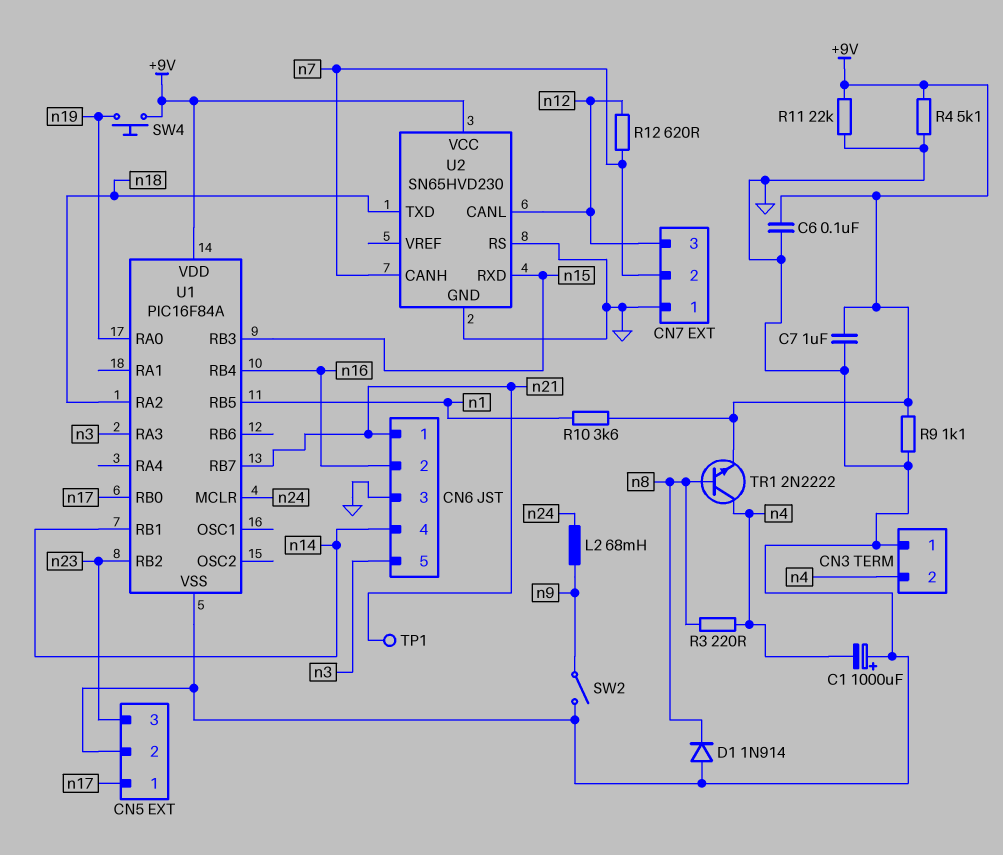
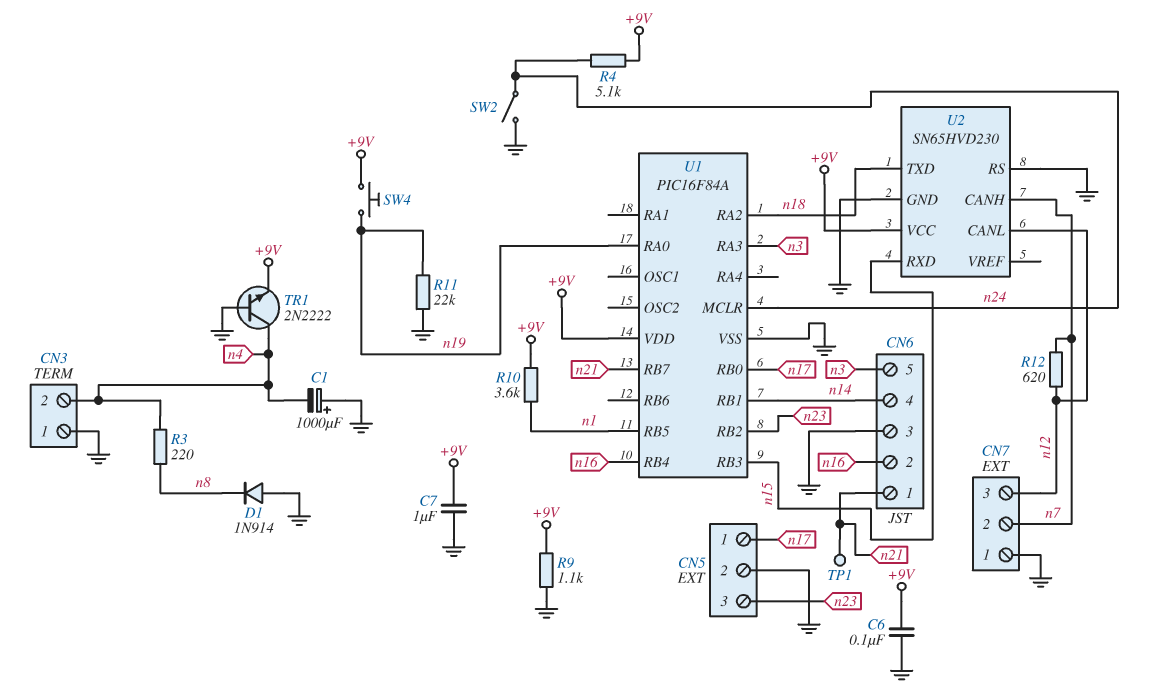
L2: 68mH (n9, n24) -> none
R4: 5.1k (+9V, GND) -> 5.1k (+9V, n24)
R11: 22k (+9V, GND) -> 22k (GND, n19)
SW2: switch (GND, n9) -> switch (GND, n24)
TR1: NPN 2N2222 (B n8, C n4, E +9V) -> NPN 2N2222 (B GND, C n4, E +9V)

